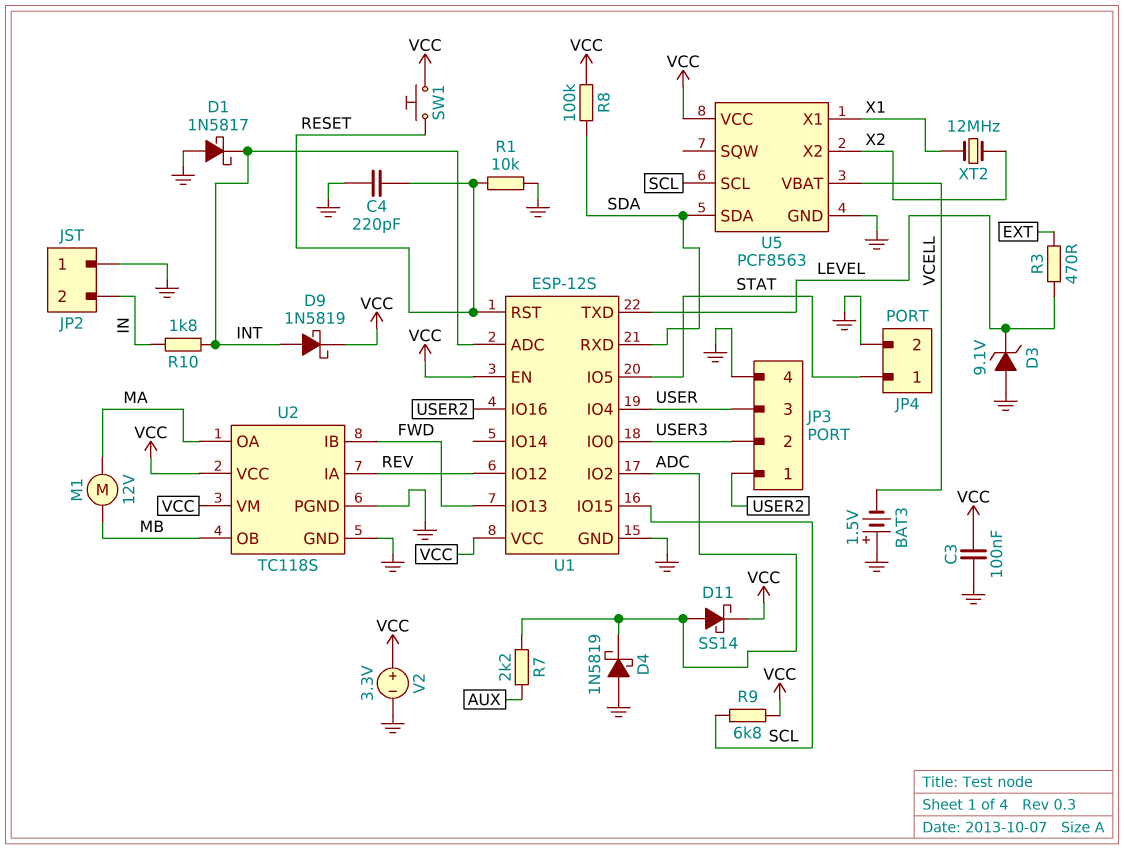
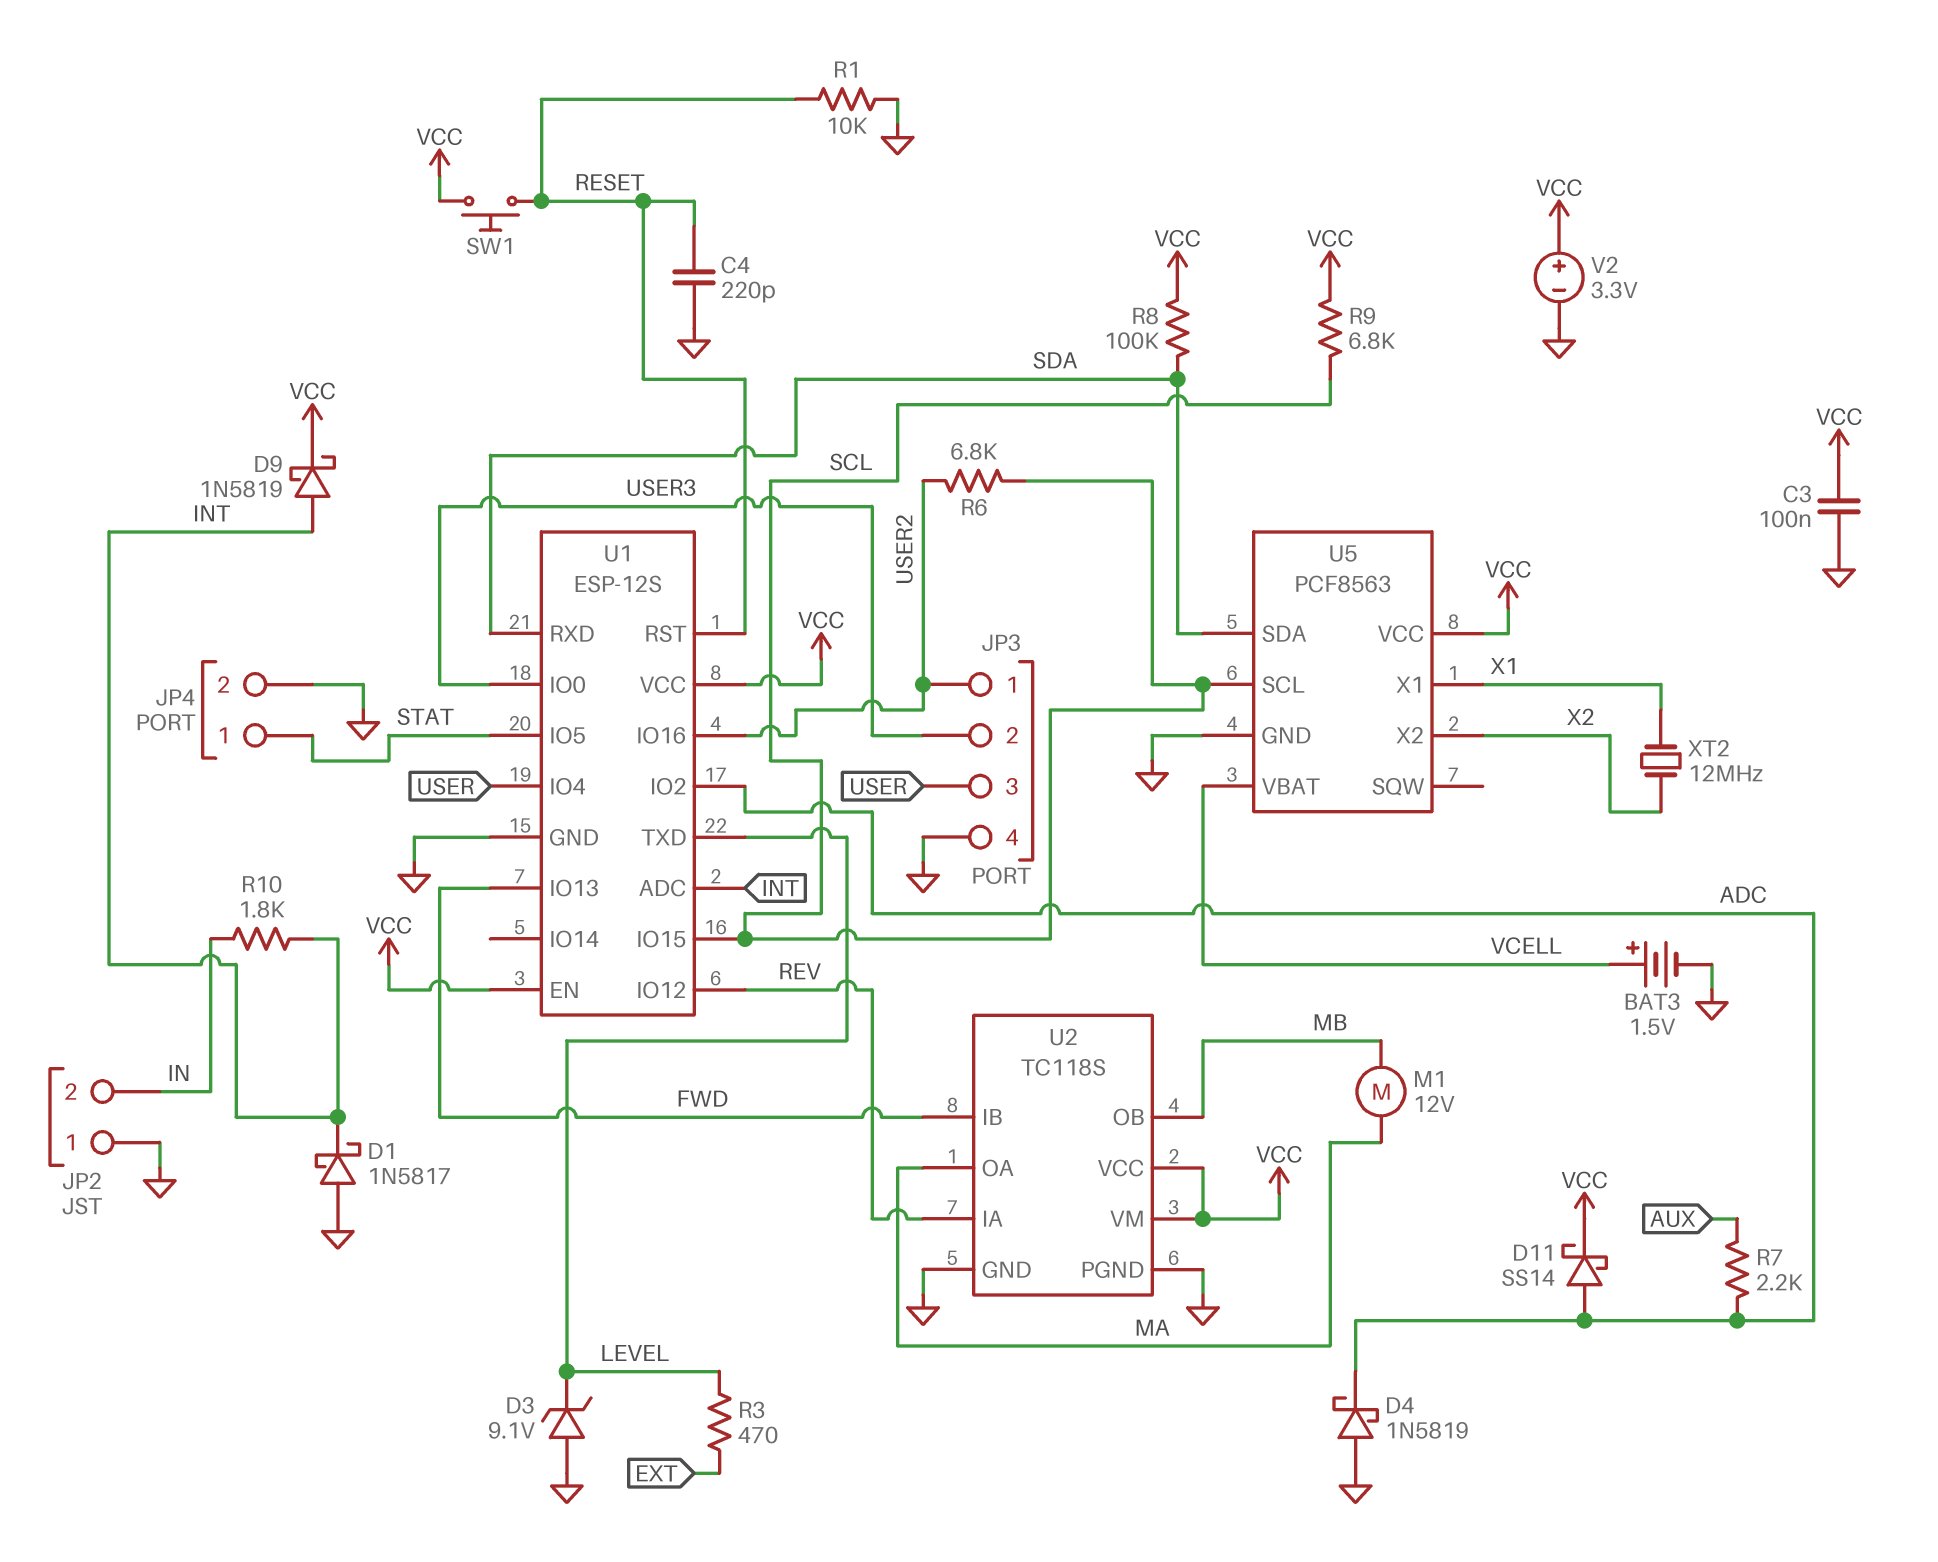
BAT3: 1.5V (plus GND, minus VCELL) -> 1.5V (plus VCELL, minus GND)
R6: none -> 6.8k (SCL, USER2)

